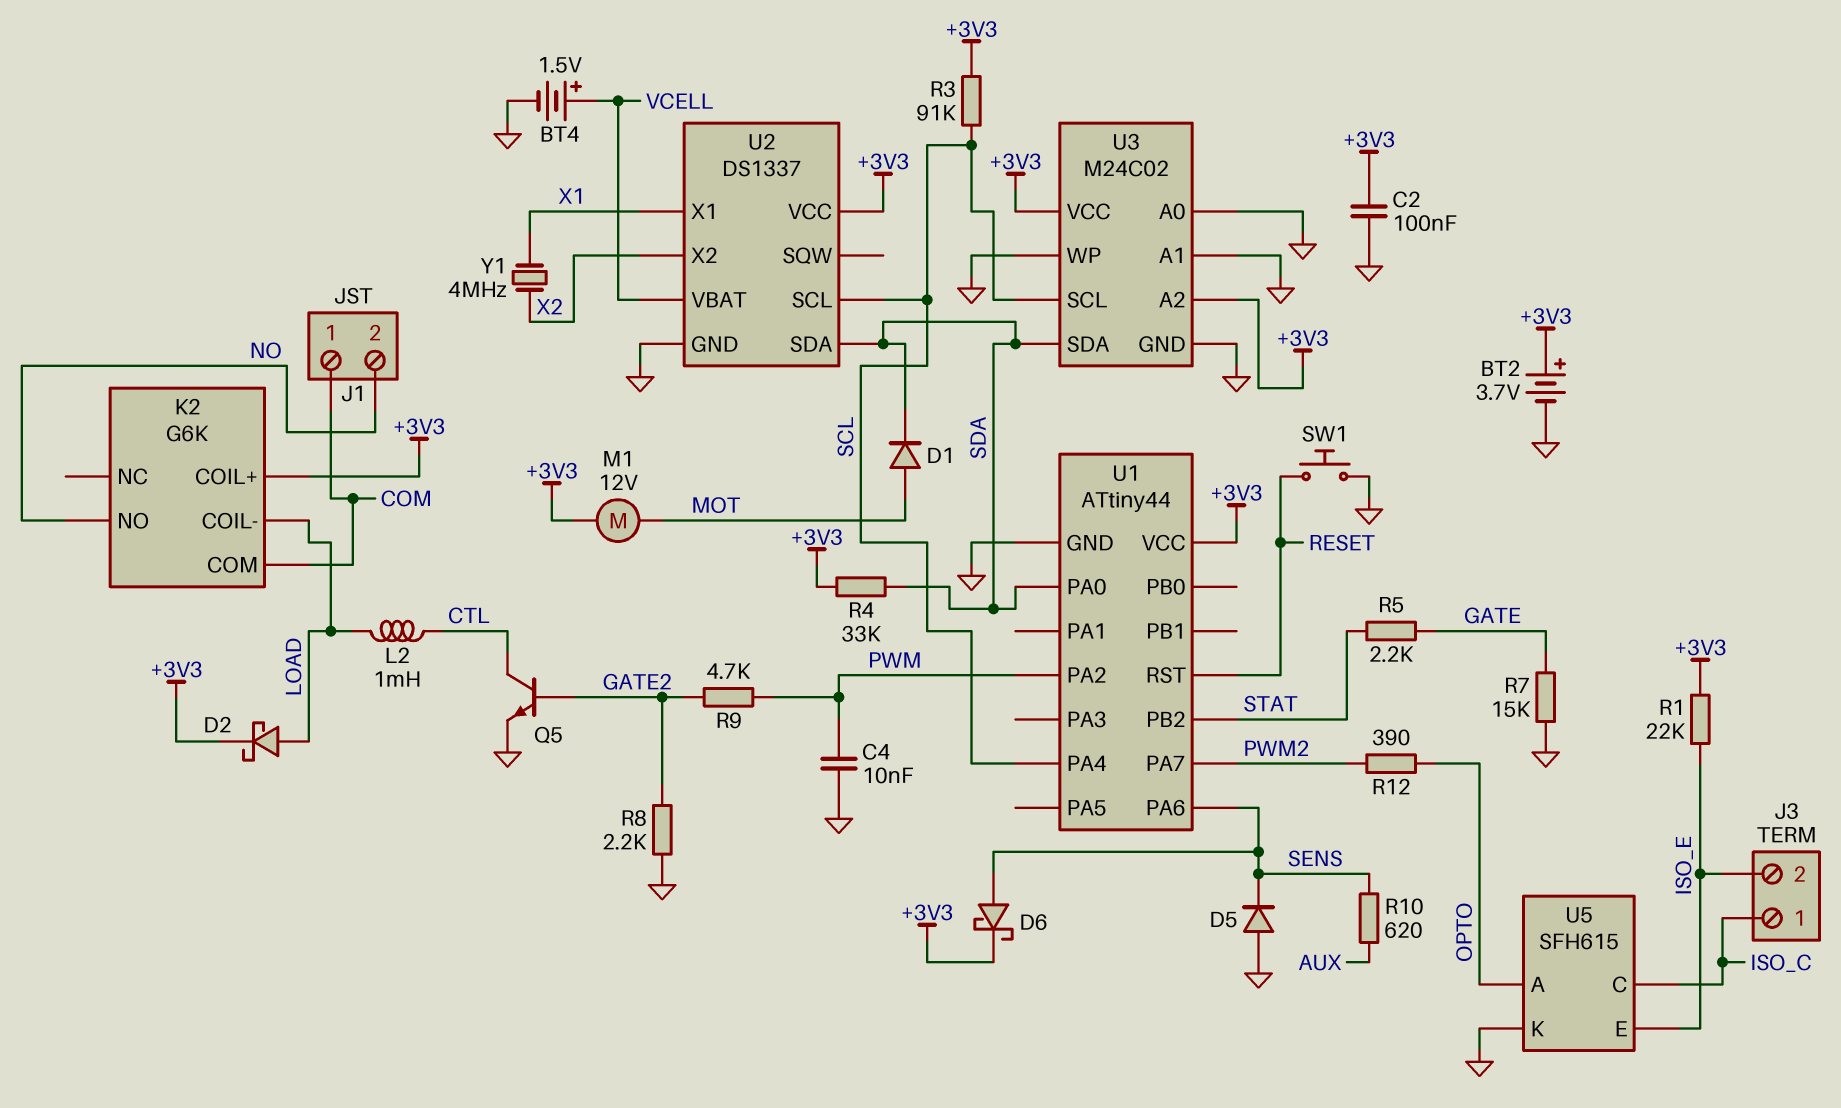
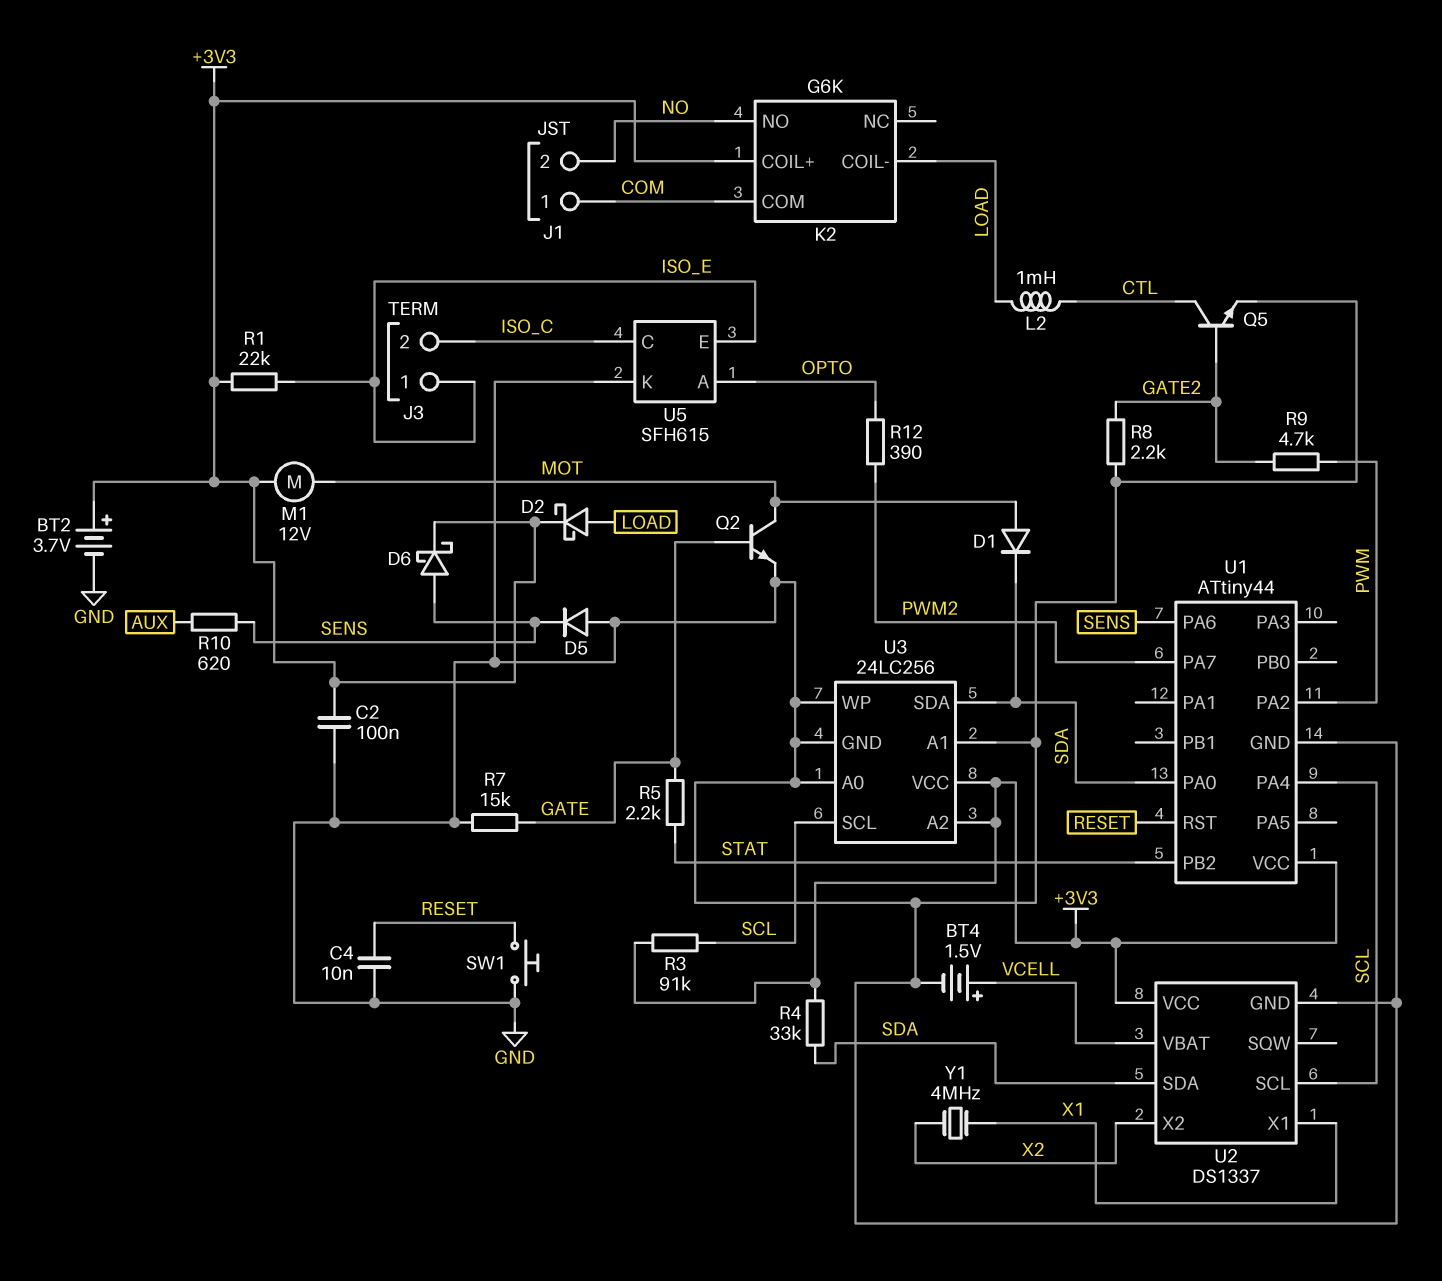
C4: 10nF (GND, PWM) -> 10nF (GND, RESET)
J3 pin 1: ISO_C -> ISO_E
J3 pin 2: ISO_E -> ISO_C
Q2: none -> NPN (B GATE, C MOT, E GND)
U3: M24C02 -> 24LC256

